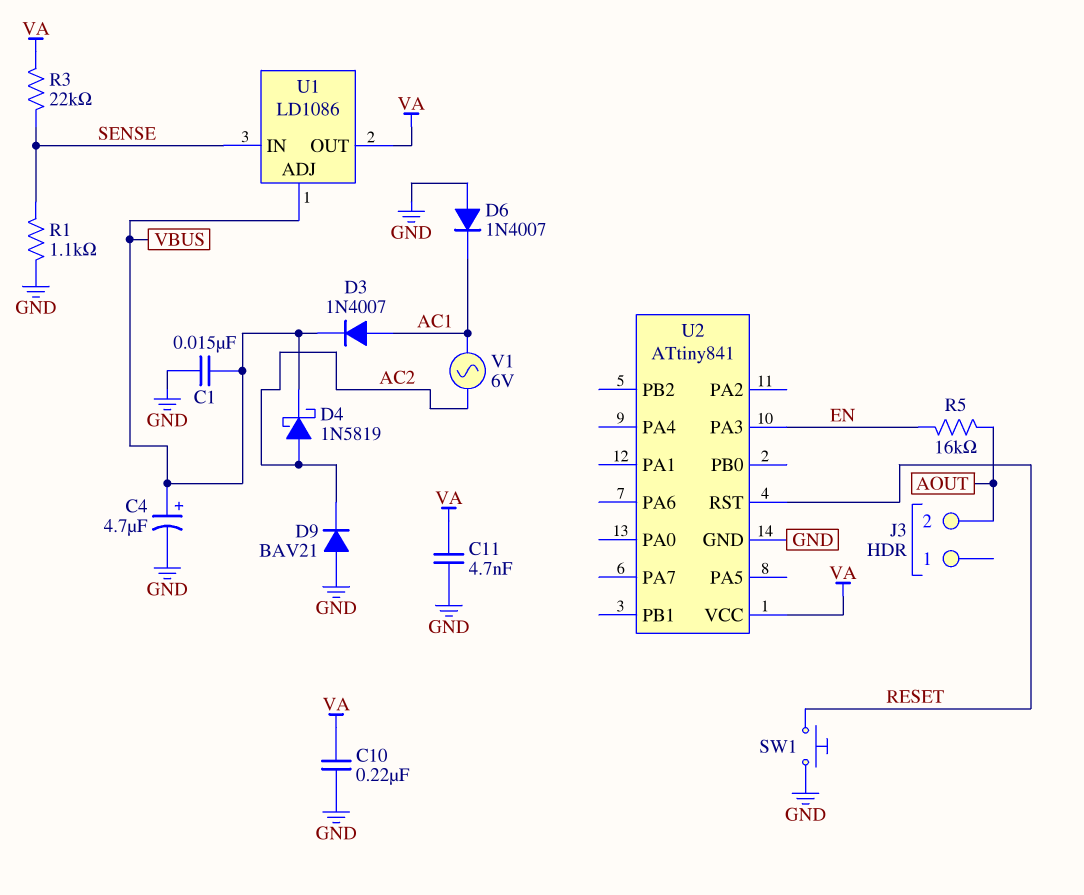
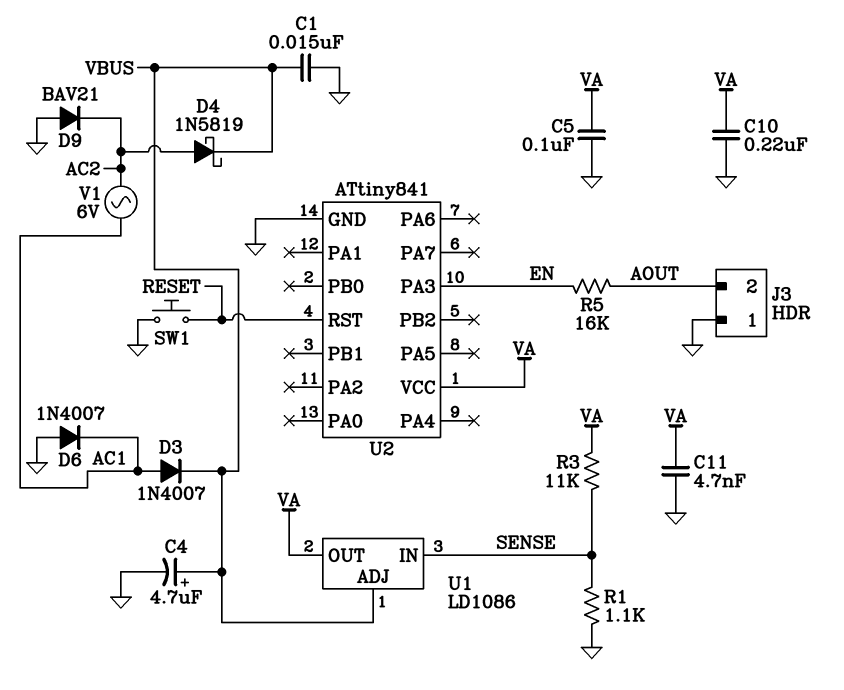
C5: none -> 100nF (GND, VA)
J3 pin 1: none -> GND
R3: 22k (SENSE, VA) -> 11k (SENSE, VA)

